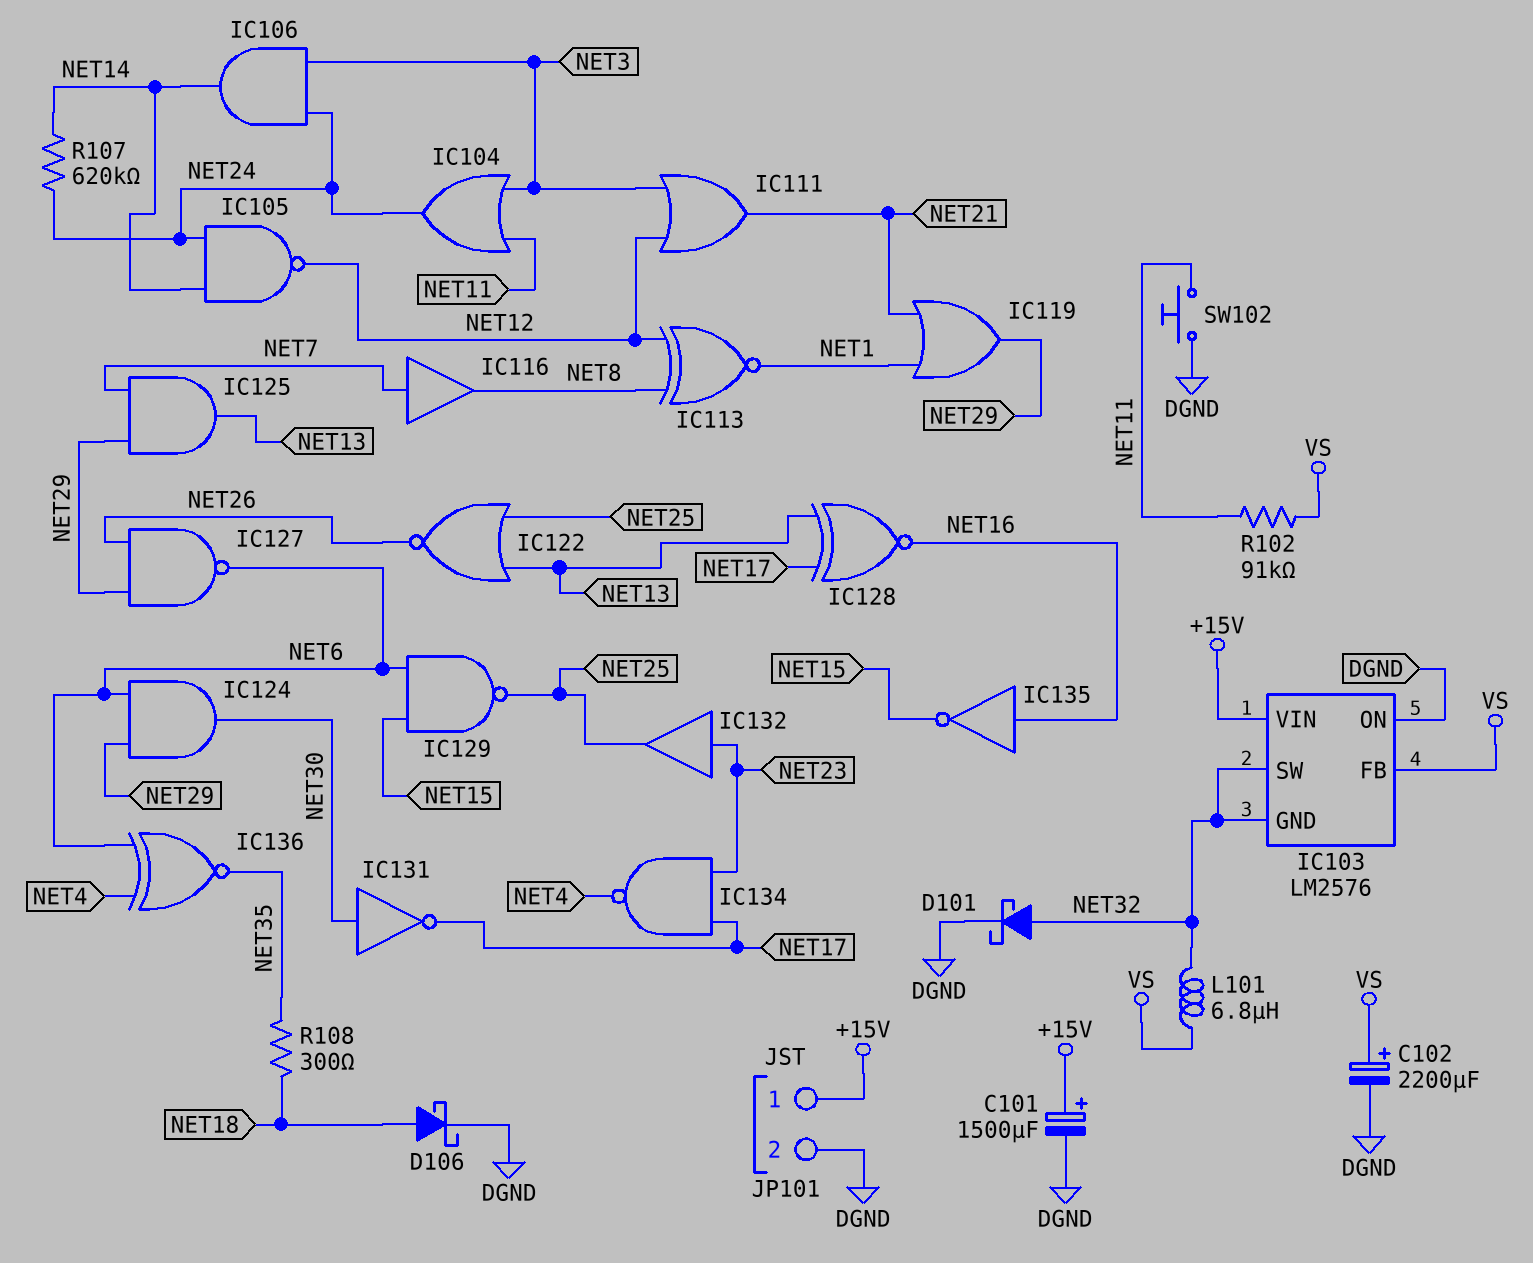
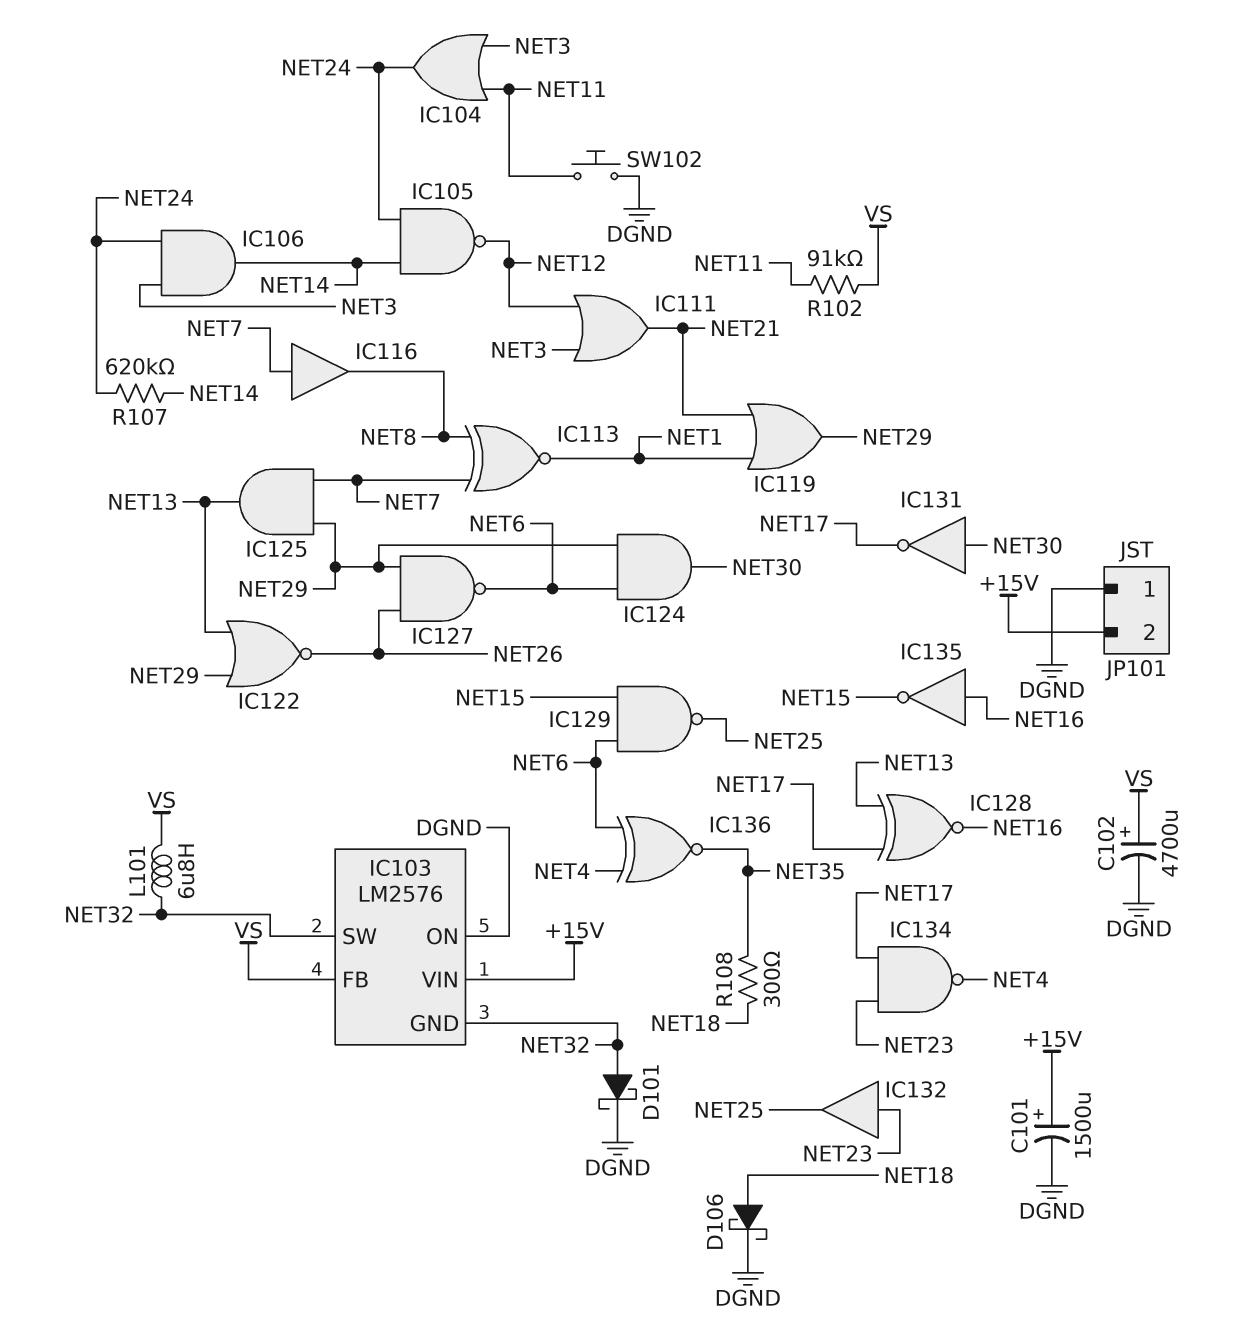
C102: 2200uF (plus VS, minus DGND) -> 4700uF (plus VS, minus DGND)
IC113: XNOR (in NET8, in NET12, out NET1) -> XNOR (in NET7, in NET8, out NET1)
IC122: NOR (in NET13, in NET25, out NET26) -> NOR (in NET13, in NET29, out NET26)
JP101 pin 1: +15V -> DGND
JP101 pin 2: DGND -> +15V

